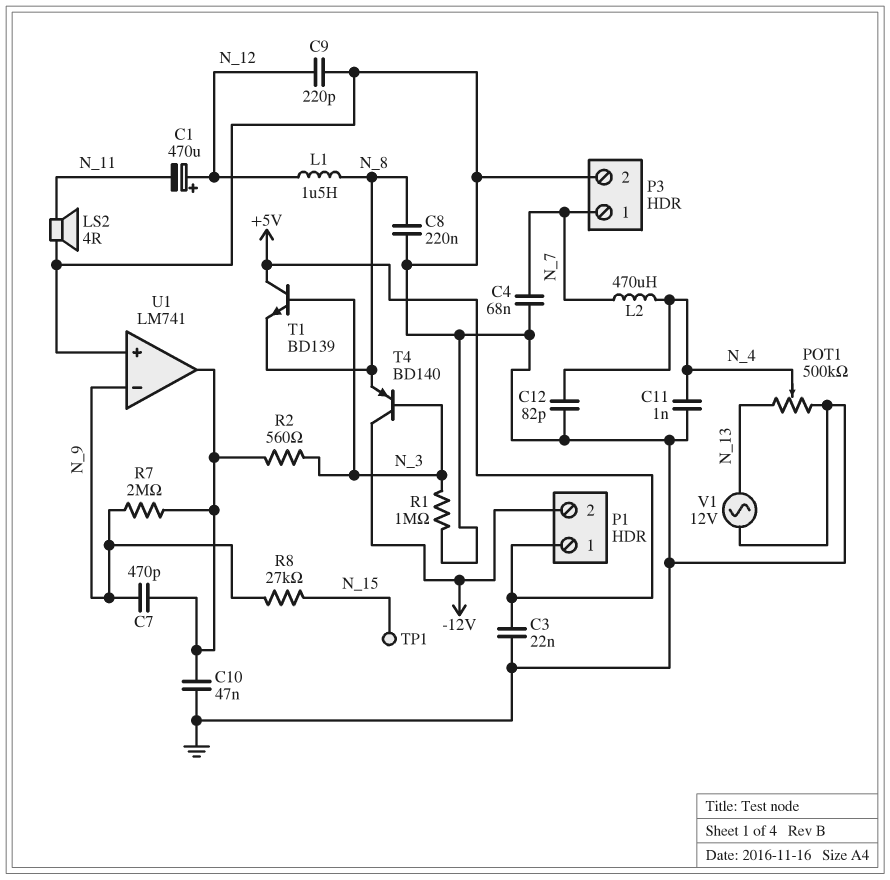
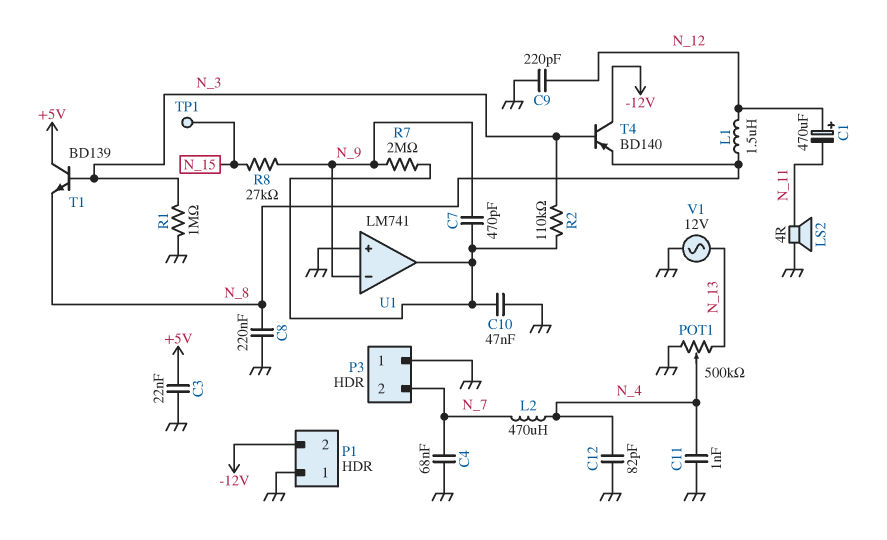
P1 pin 1: +5V -> GND
P3 pin 1: N_7 -> GND
P3 pin 2: GND -> N_7
R2: 560 (N_3, U1/out) -> 110k (N_3, U1/out)

